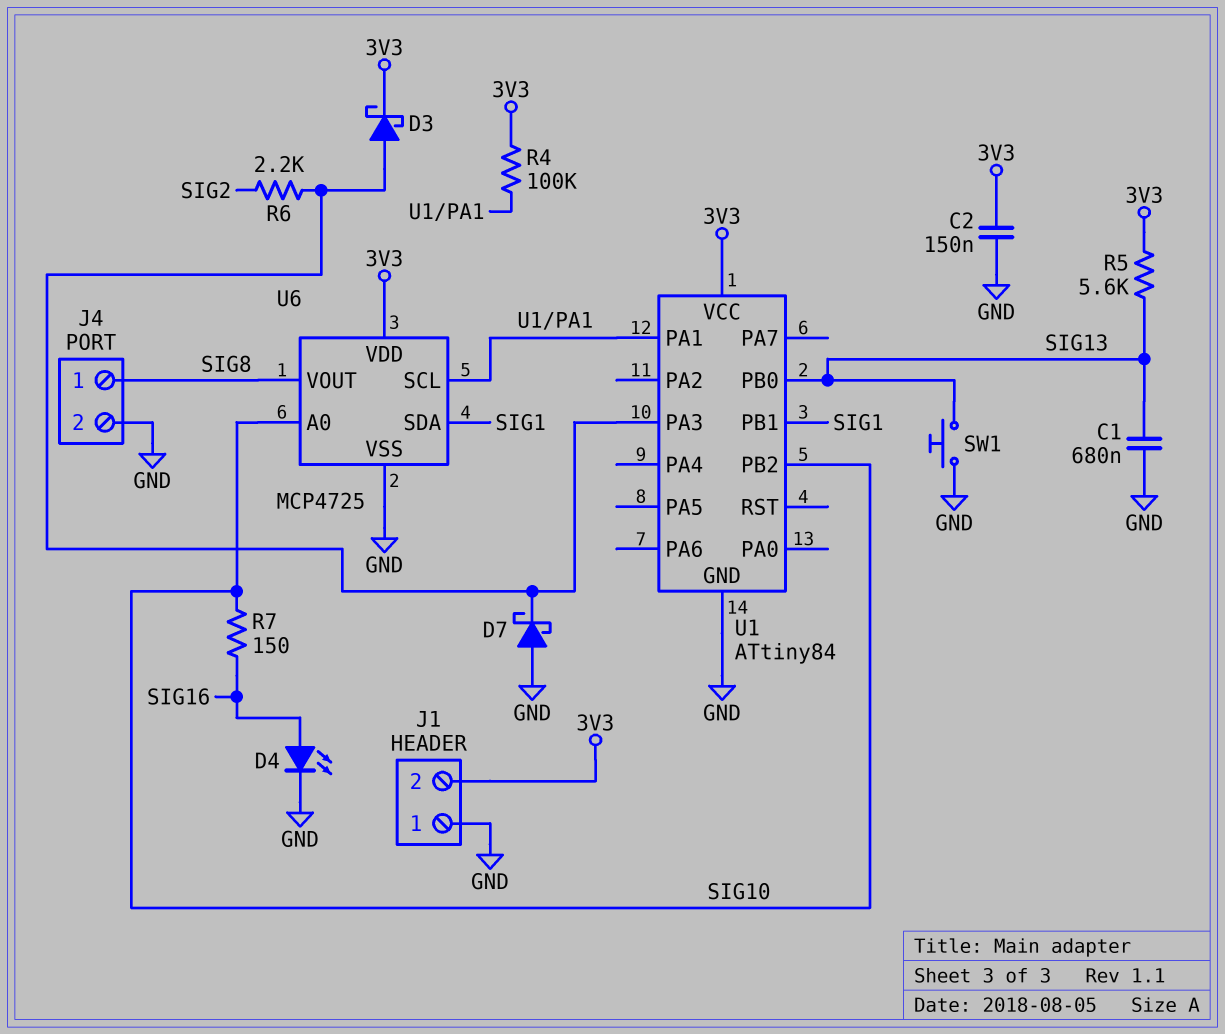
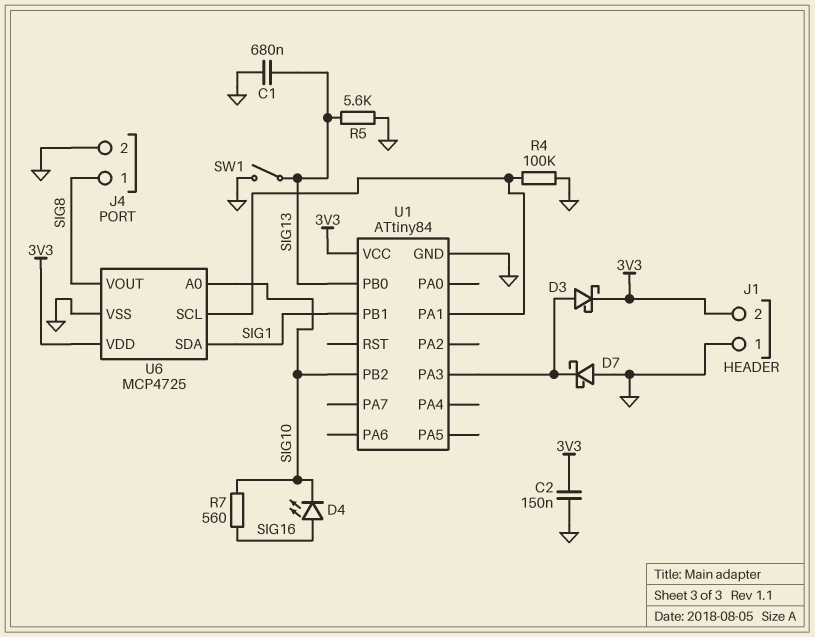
D4: LED (A SIG16, K GND) -> LED (A SIG16, K SIG10)
R4: 100k (3V3, U1/PA1) -> 100k (GND, U1/PA1)
R5: 5.6k (3V3, SIG13) -> 5.6k (GND, SIG13)
R6: 2.2k (SIG2, U1/PA3) -> none
R7: 150 (SIG10, SIG16) -> 560 (SIG10, SIG16)
SW1: button (GND, SIG13) -> switch (GND, SIG13)

